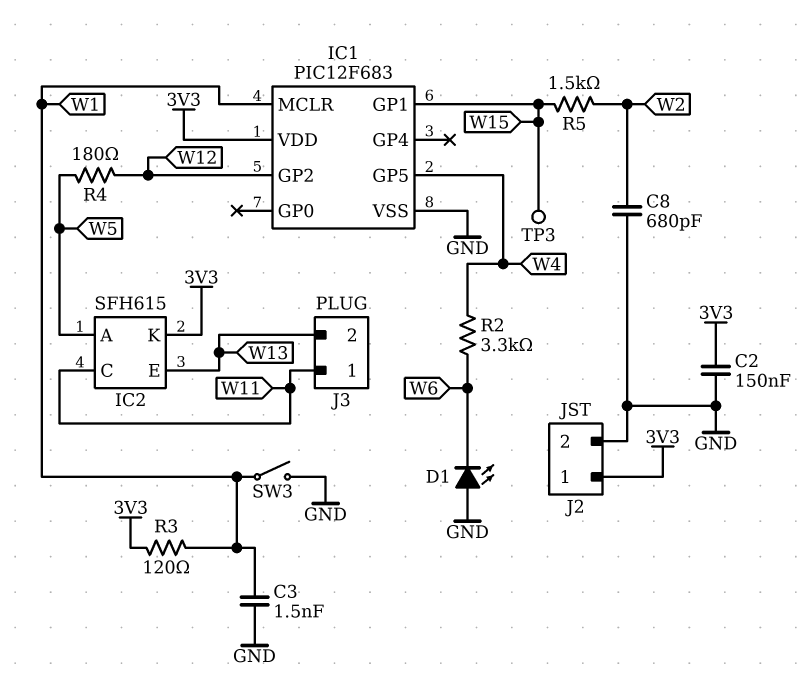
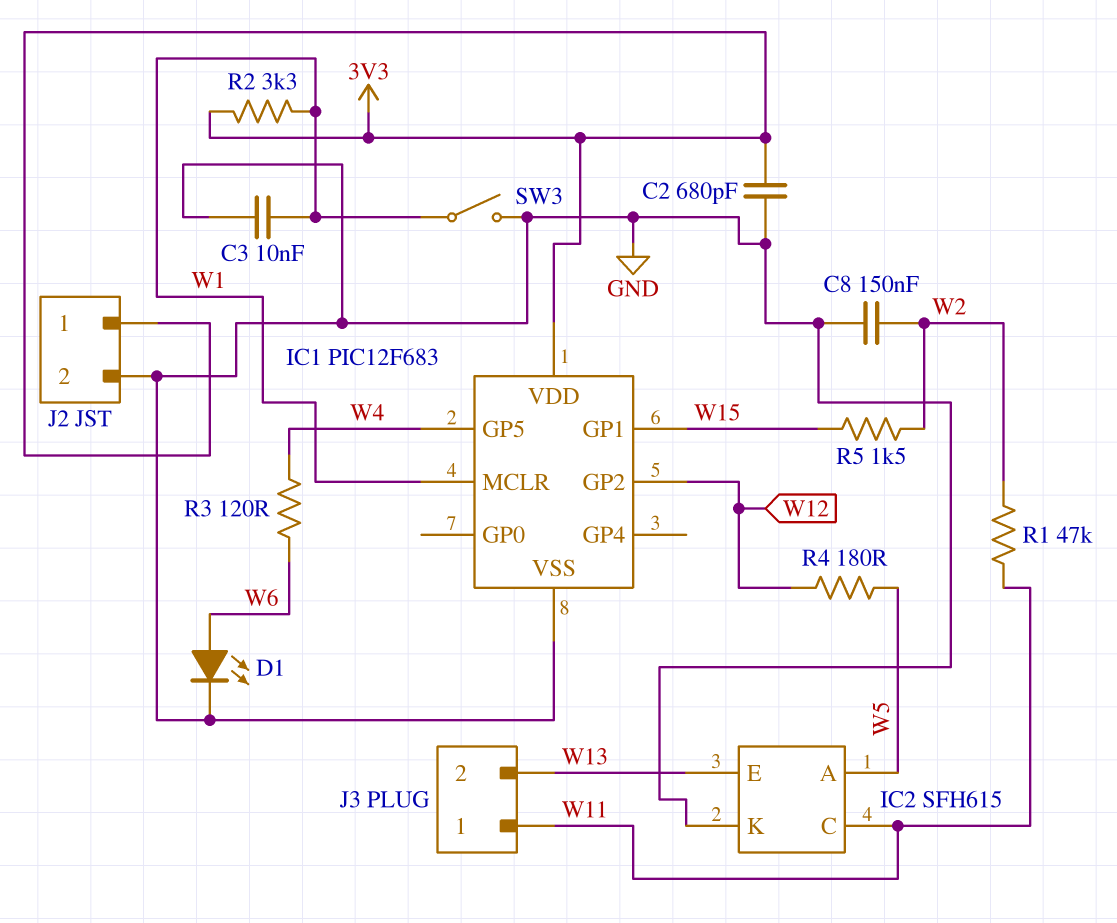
C2: 150nF (3V3, GND) -> 680pF (3V3, GND)
C3: 1.5nF (GND, W1) -> 10nF (GND, W1)
C8: 680pF (GND, W2) -> 150nF (GND, W2)
D1: LED (A GND, K W6) -> LED (A W6, K GND)
IC2 pin K: 3V3 -> GND
R1: none -> 47k (W2, W11)
R2: 3.3k (W4, W6) -> 3.3k (3V3, W1)
R3: 120 (3V3, W1) -> 120 (W4, W6)
TP3: test point (W15) -> none

